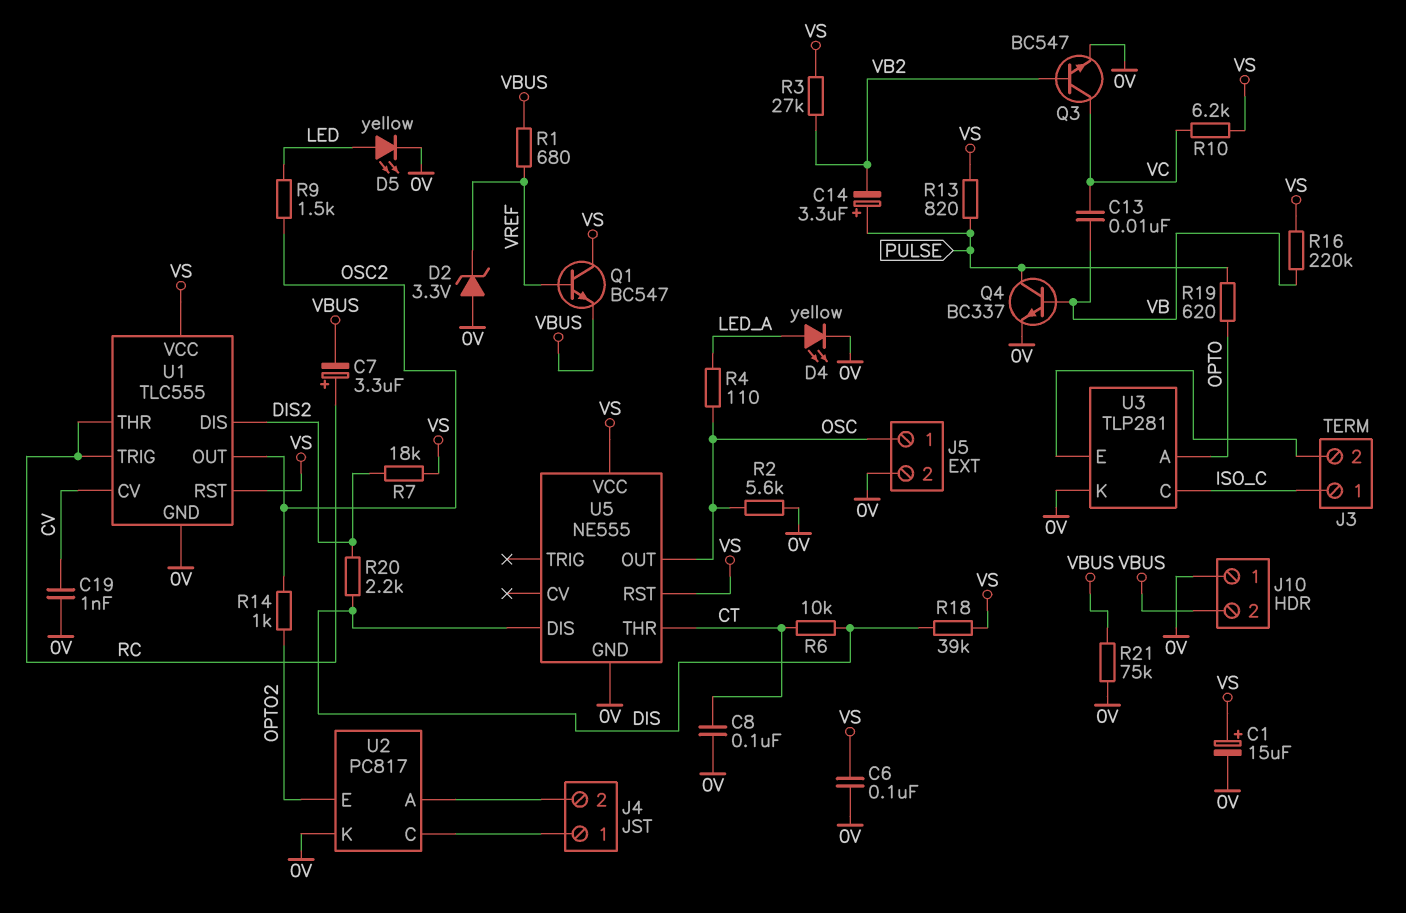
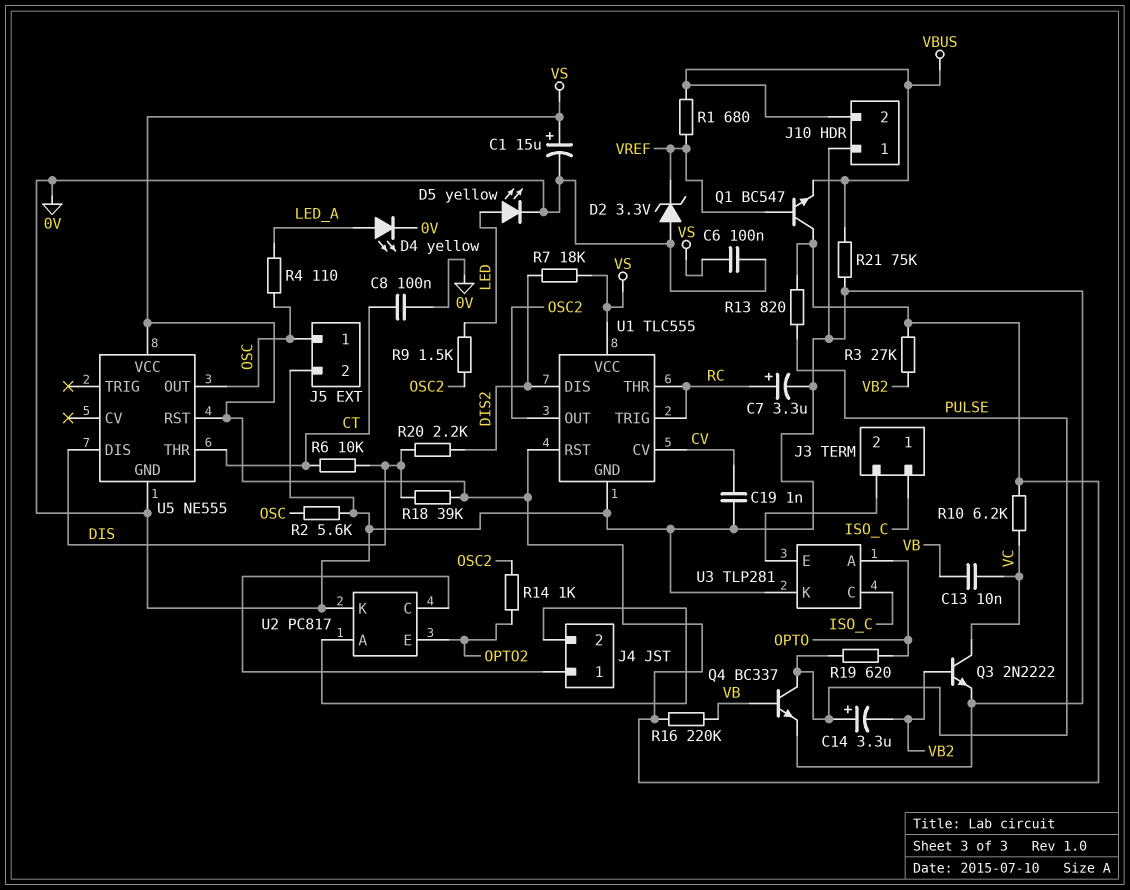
C7: 3.3uF (plus RC, minus VBUS) -> 3.3uF (plus RC, minus 0V)
Q3: NPN BC547 (B VB2, C VC, E 0V) -> NPN 2N2222 (B VB2, C VC, E 0V)

